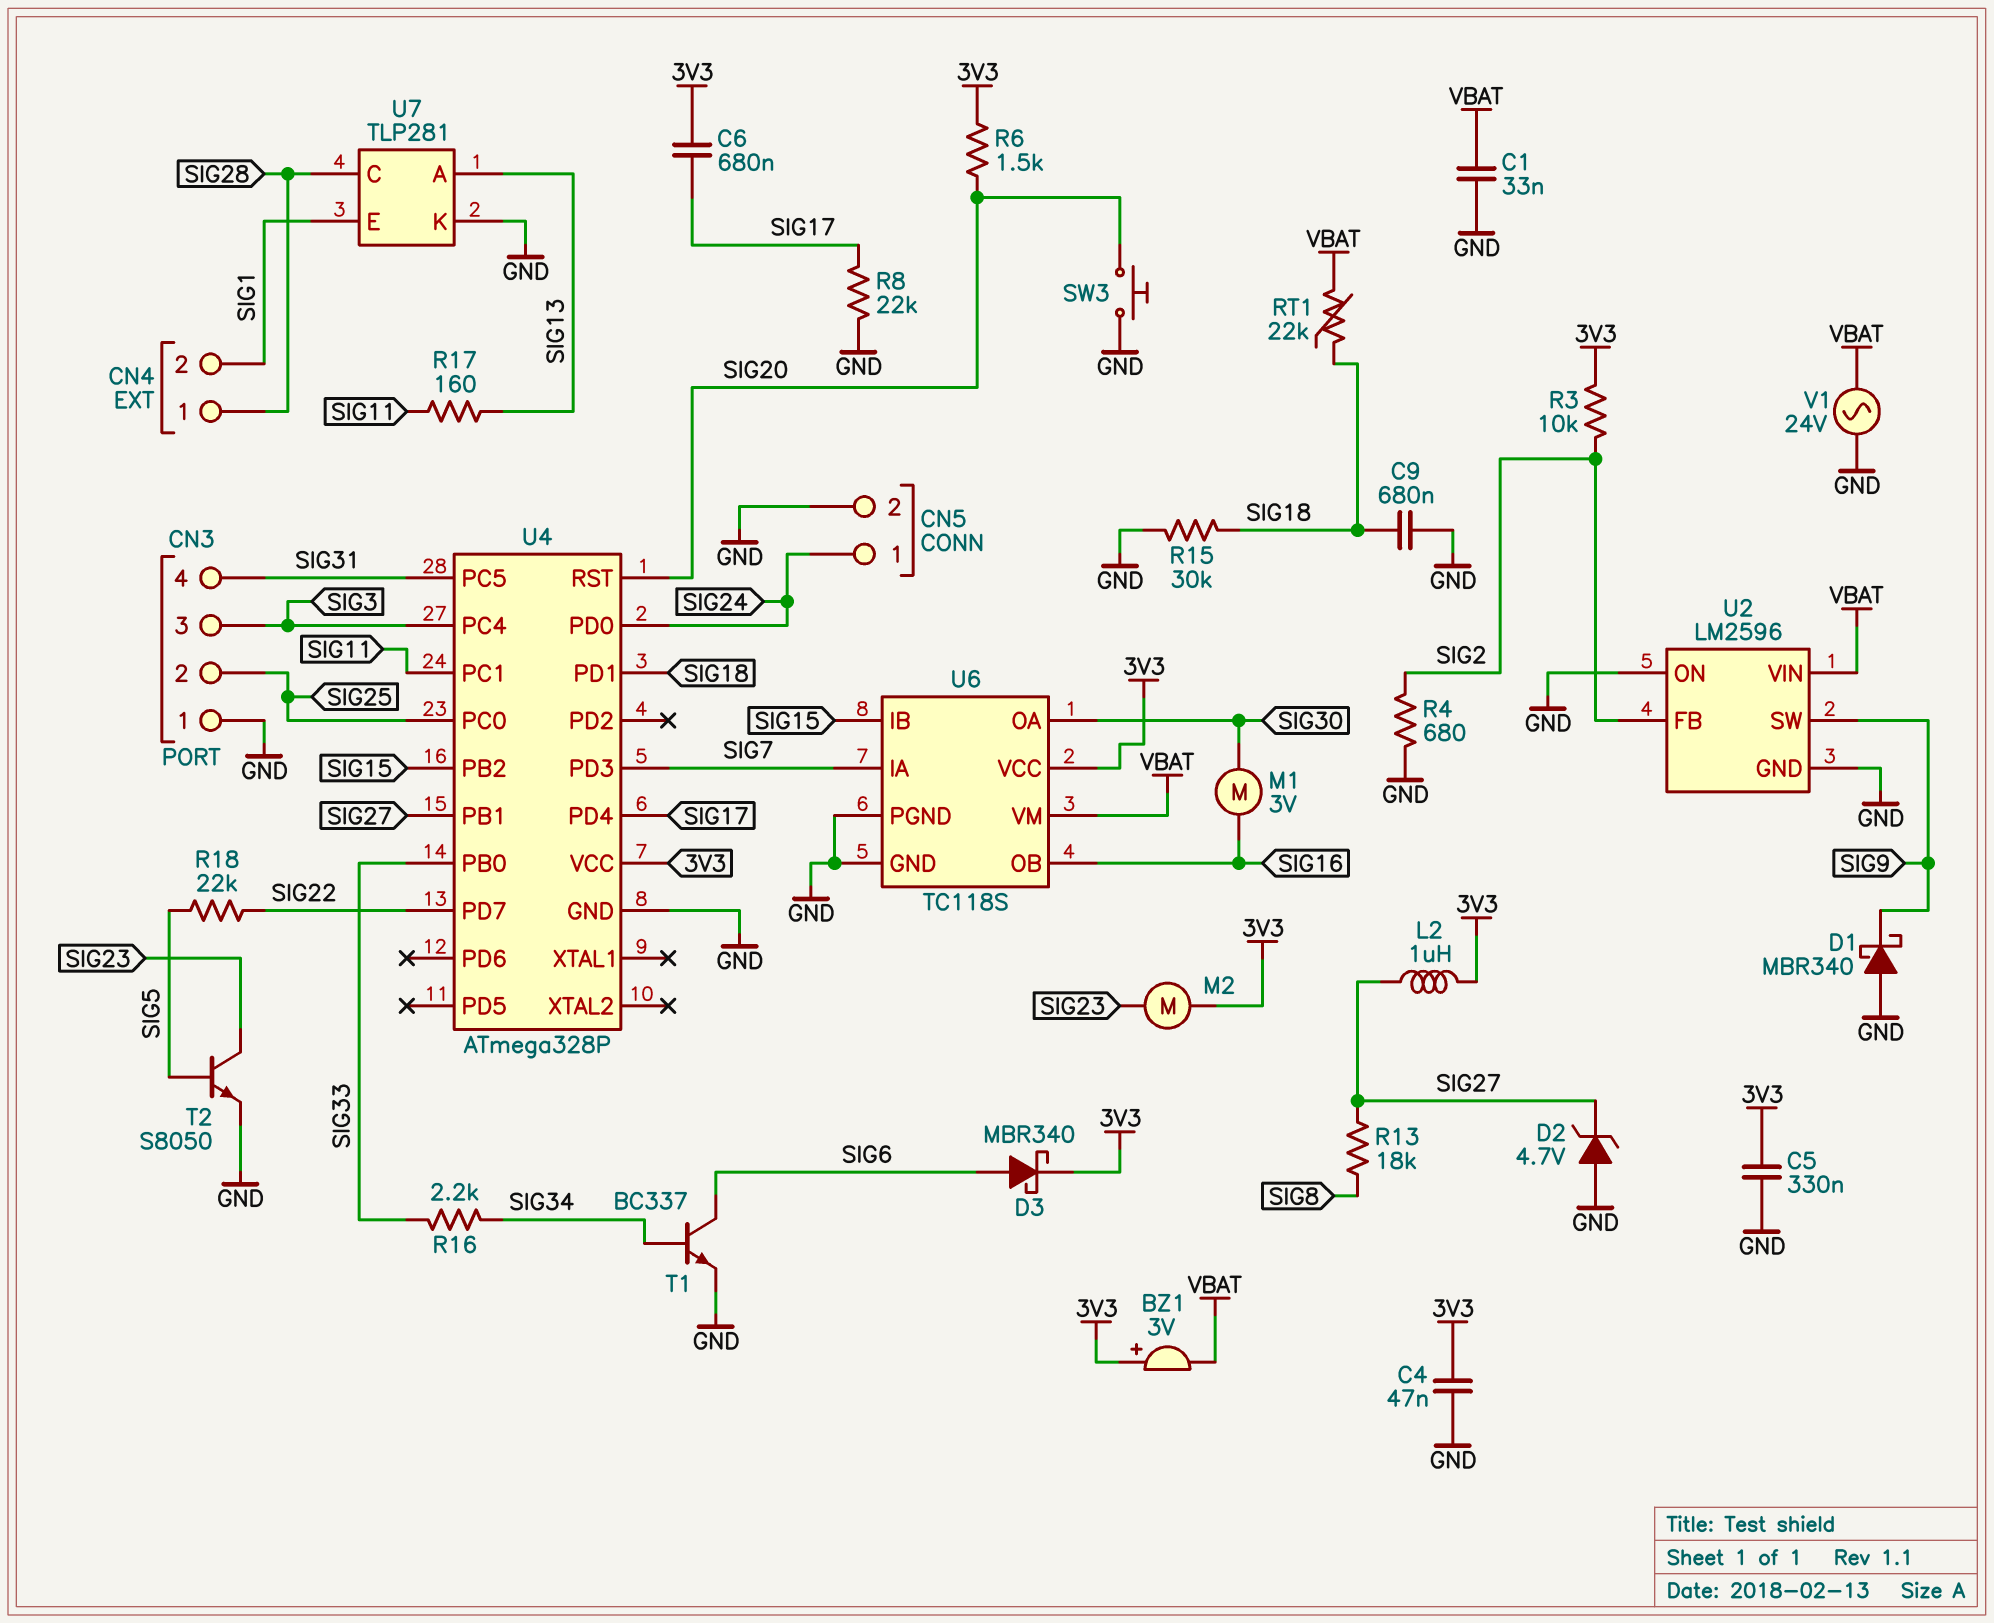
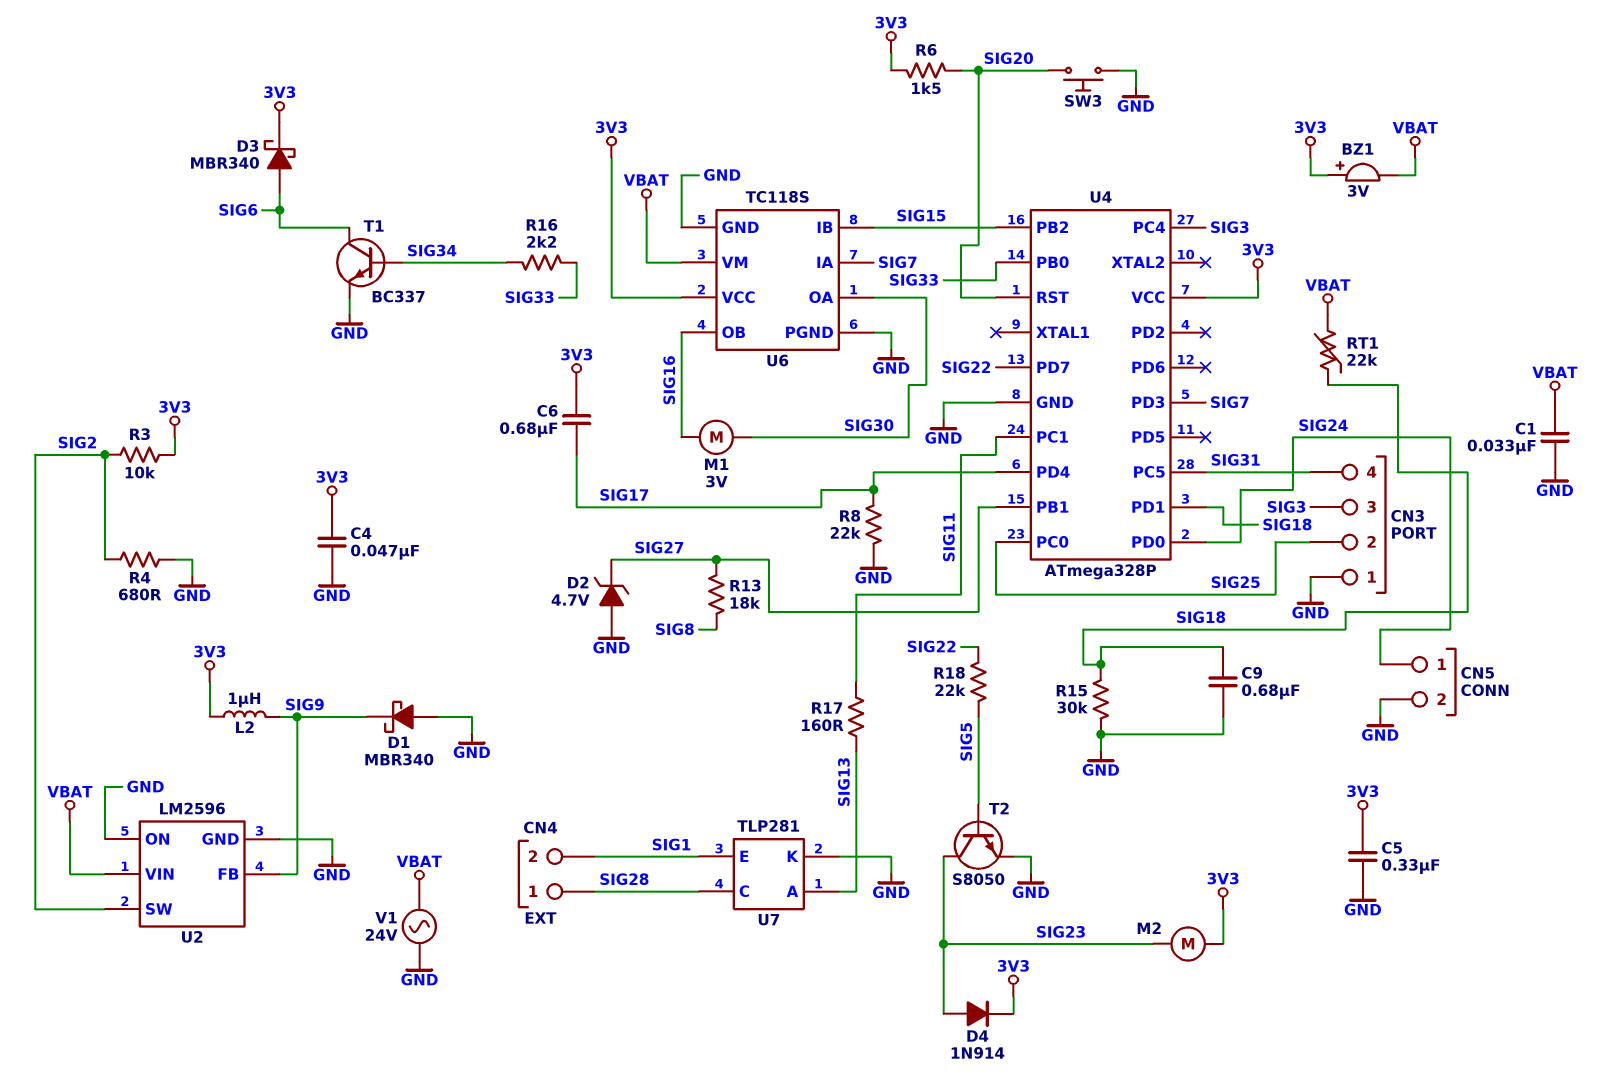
D4: none -> diode 1N914 (A SIG23, K 3V3)
L2: 1uH (3V3, SIG27) -> 1uH (3V3, SIG9)
U2 pin FB: SIG2 -> SIG9
U2 pin SW: SIG9 -> SIG2

